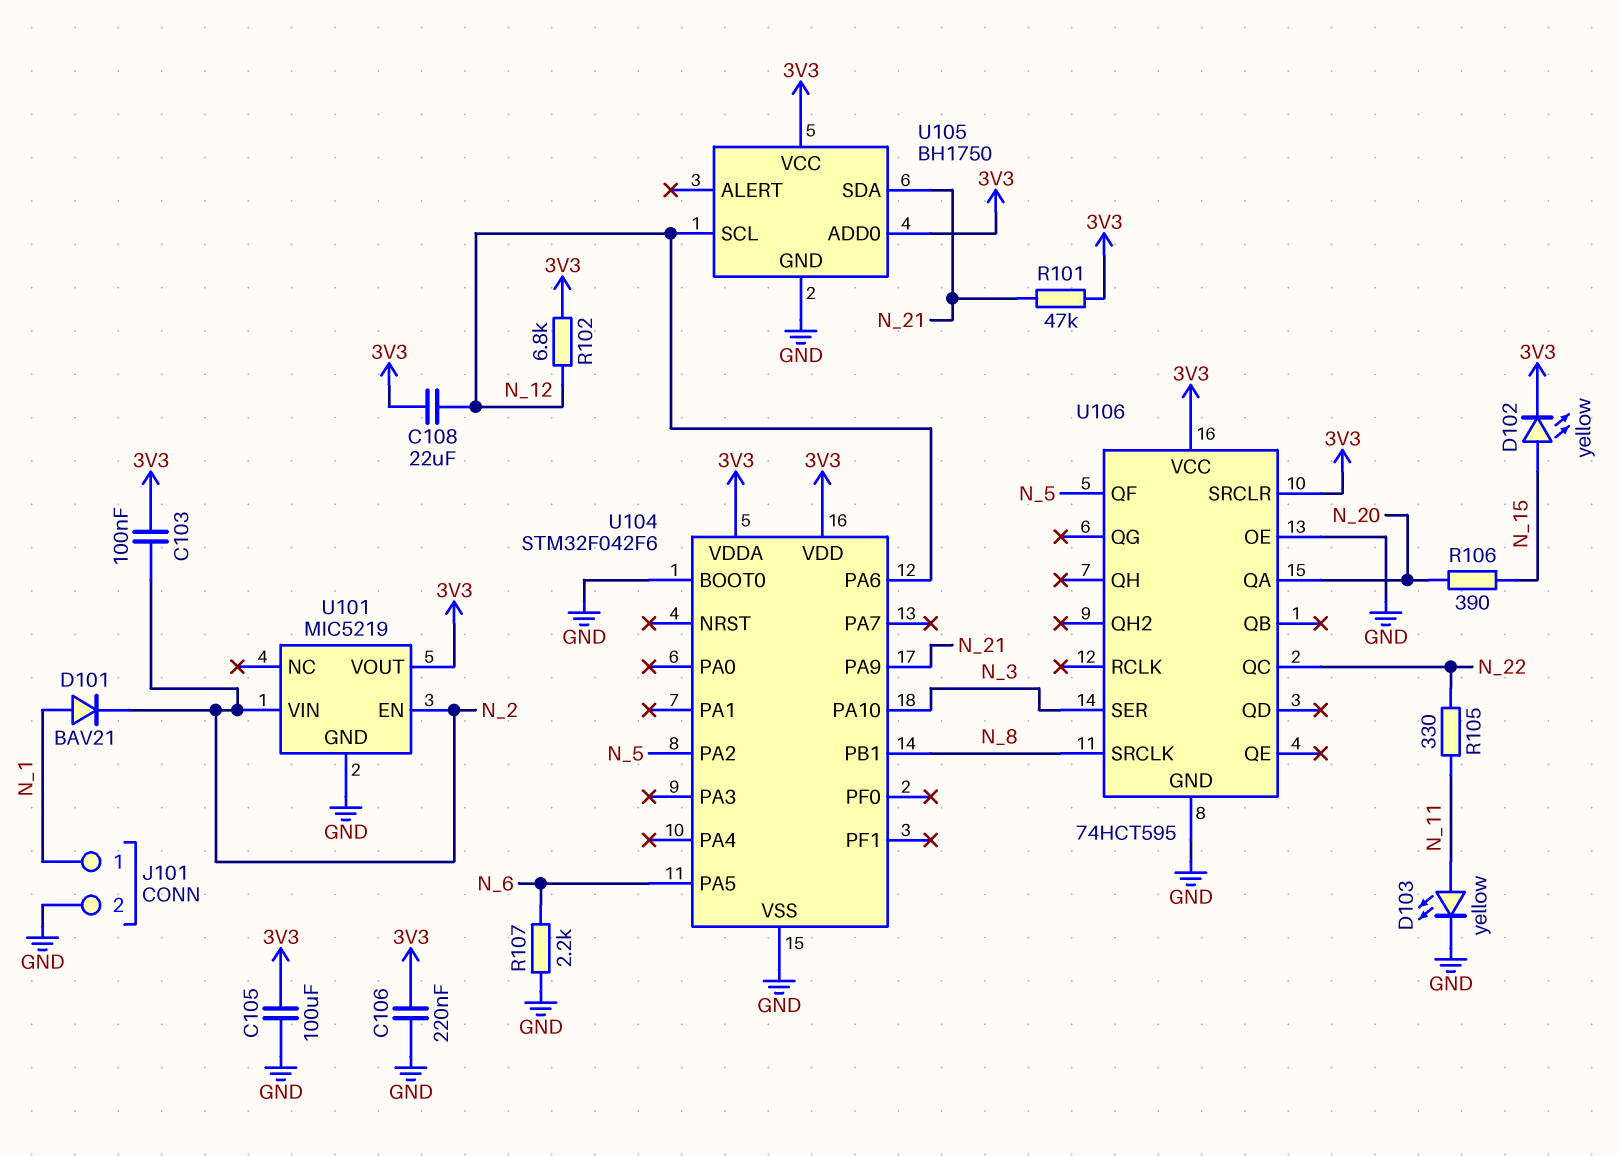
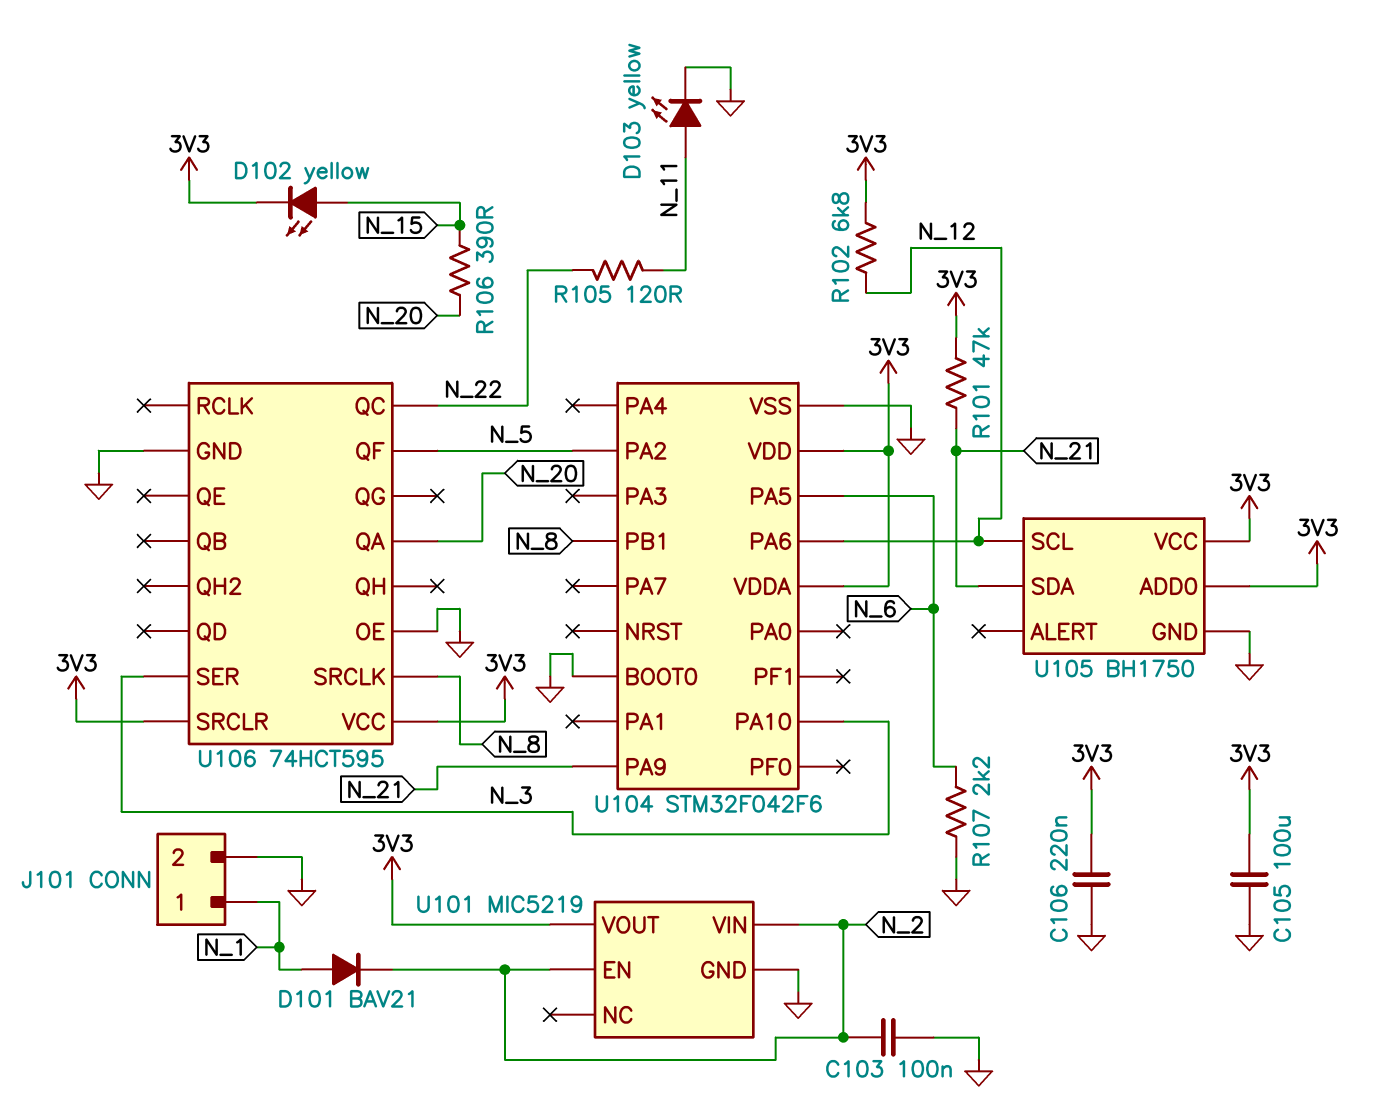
C103: 100nF (3V3, N_2) -> 100nF (GND, N_2)
C108: 22uF (3V3, N_12) -> none
R105: 330 (N_11, N_22) -> 120 (N_11, N_22)

